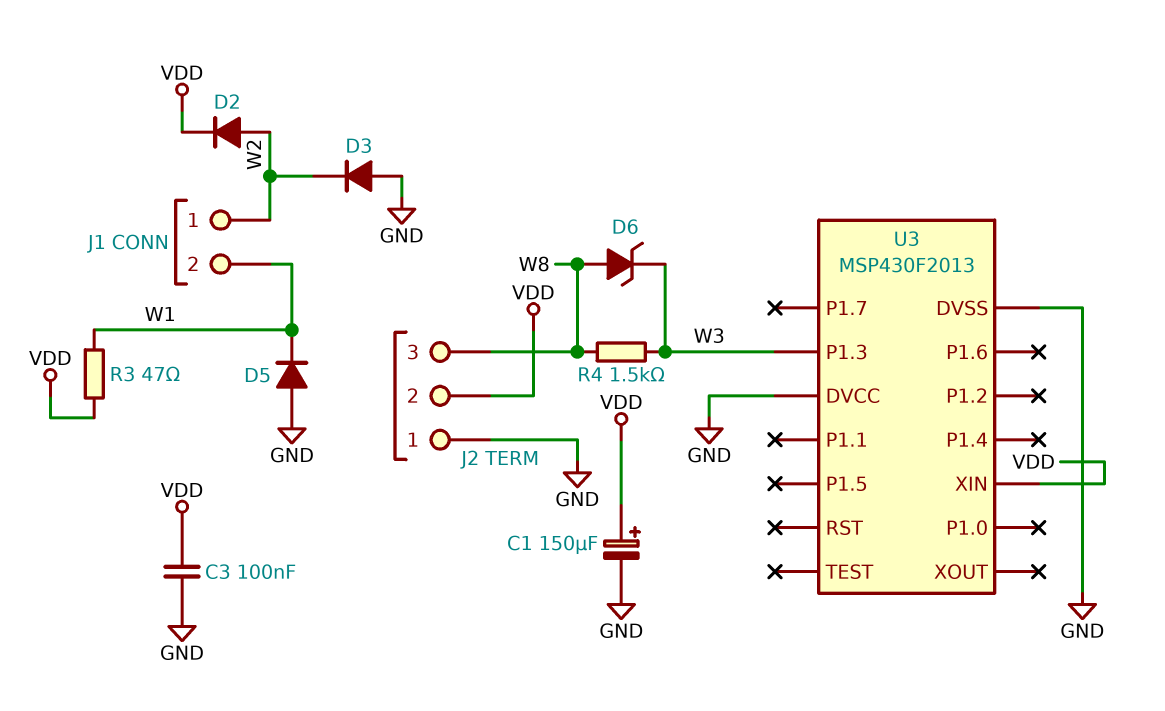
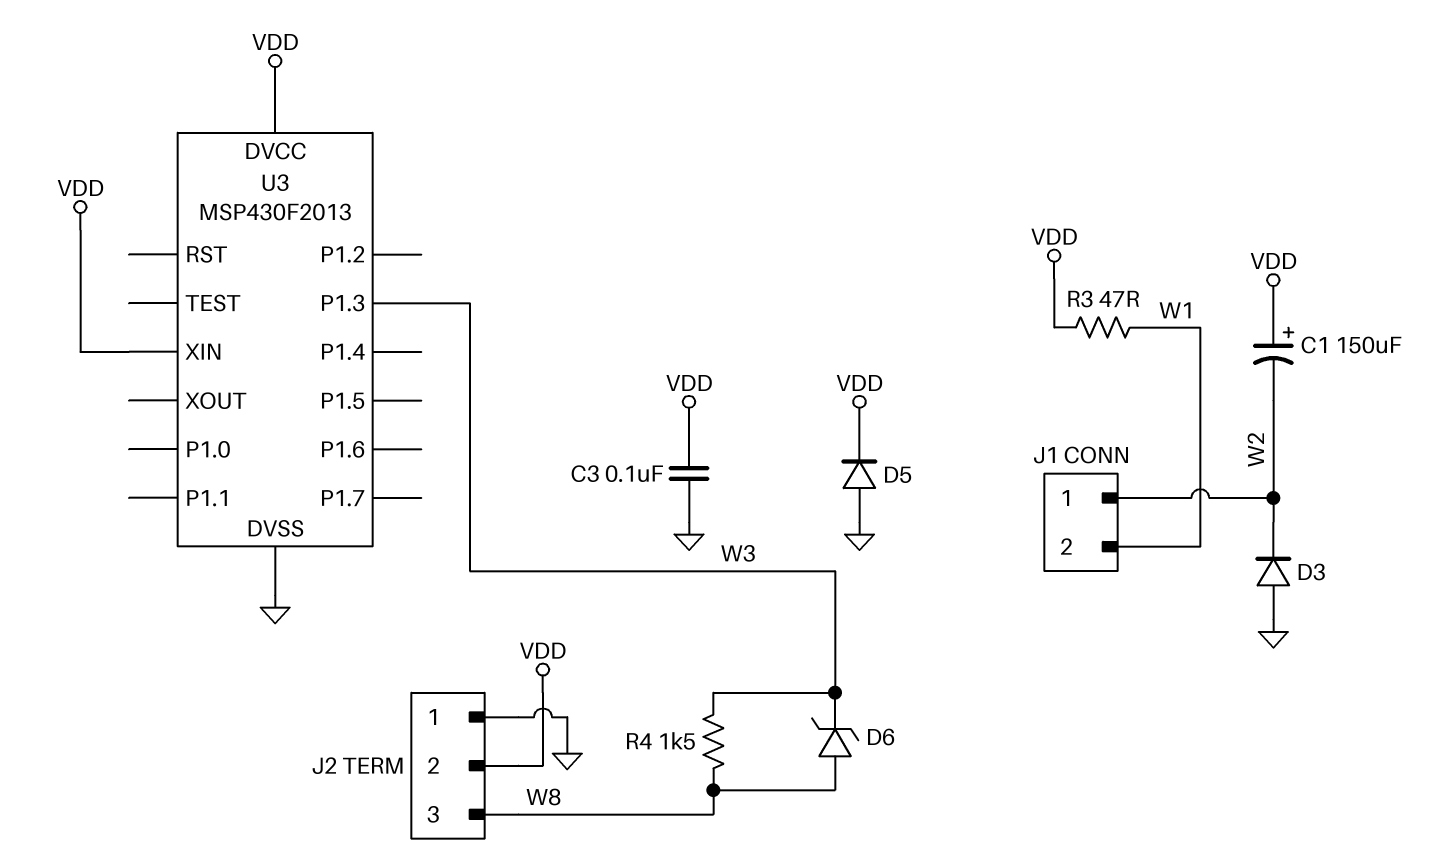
C1: 150uF (plus VDD, minus GND) -> 150uF (plus VDD, minus W2)
D2: diode (A W2, K VDD) -> none
D5: diode (A GND, K W1) -> diode (A GND, K VDD)
U3 pin DVCC: GND -> VDD

